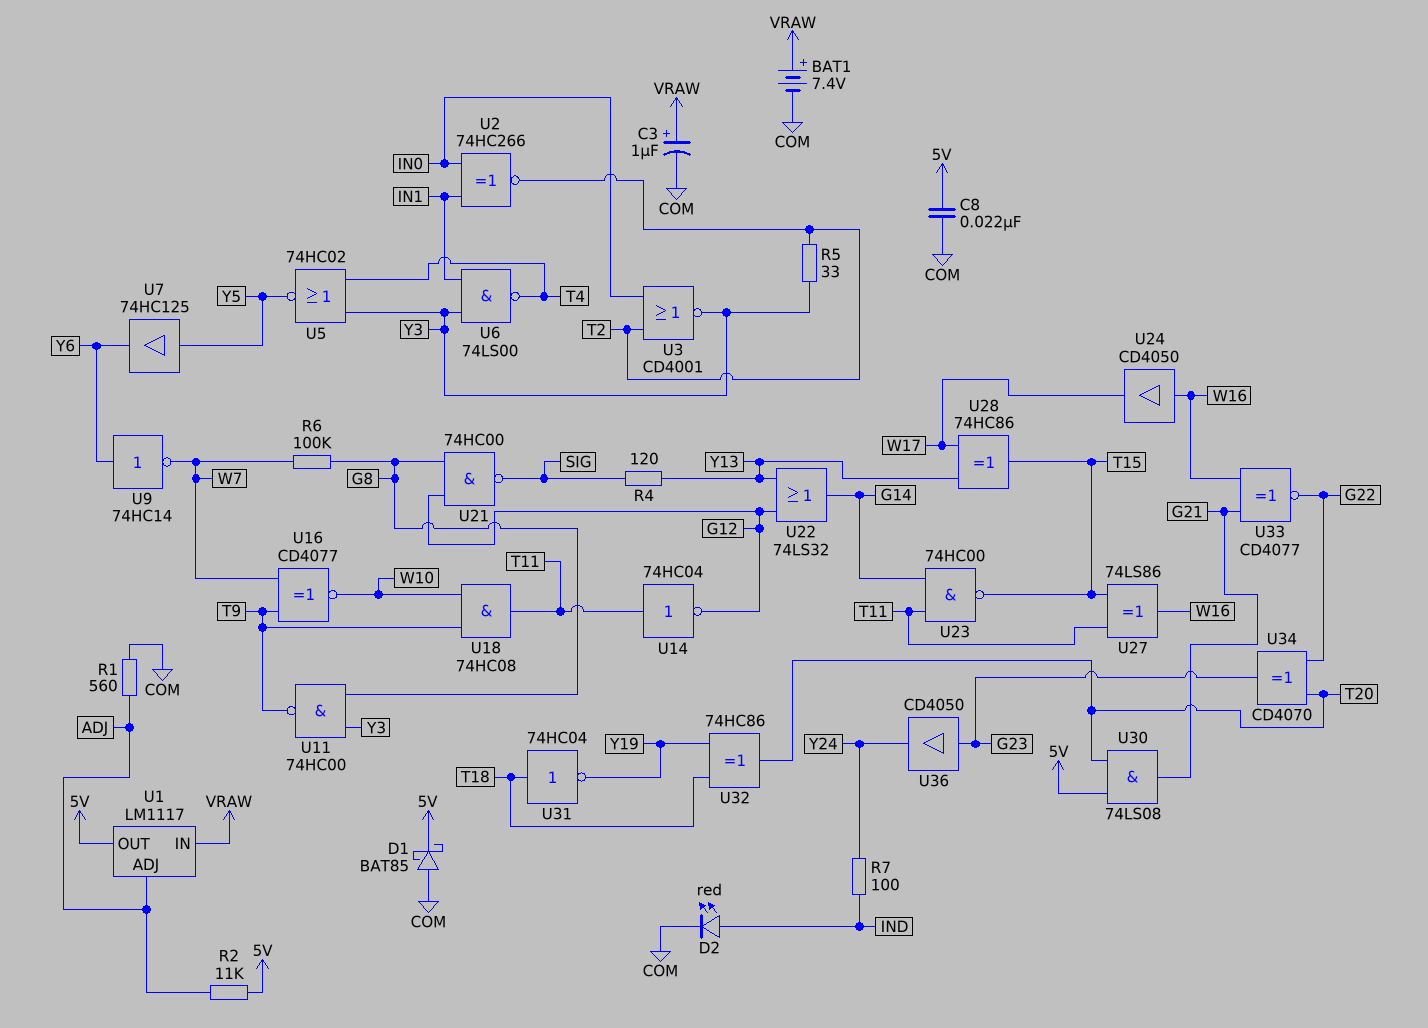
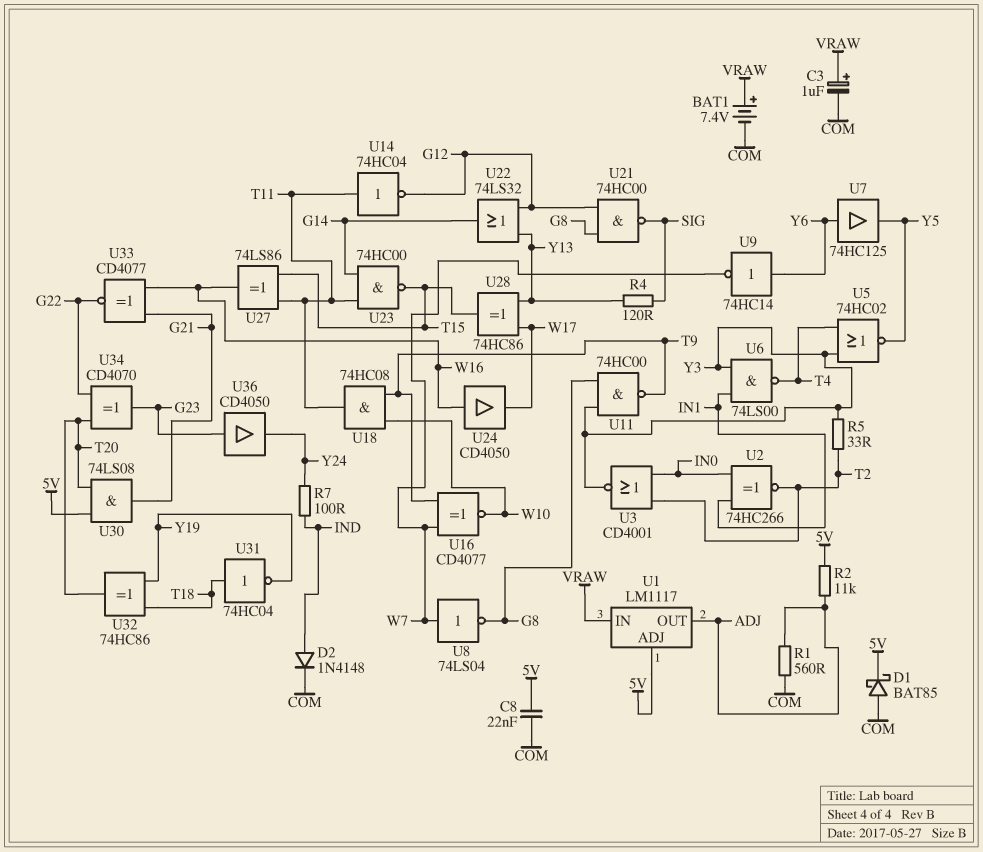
D2: LED red (A IND, K COM) -> diode 1N4148 (A IND, K COM)
R6: 100k (G8, W7) -> none
U1 pin ADJ: ADJ -> 5V
U1 pin OUT: 5V -> ADJ
U7: buffer 74HC125 (in Y5, out Y6) -> buffer 74HC125 (in Y6, out Y5)
U8: none -> NOT 74LS04 (in W7, out G8)

